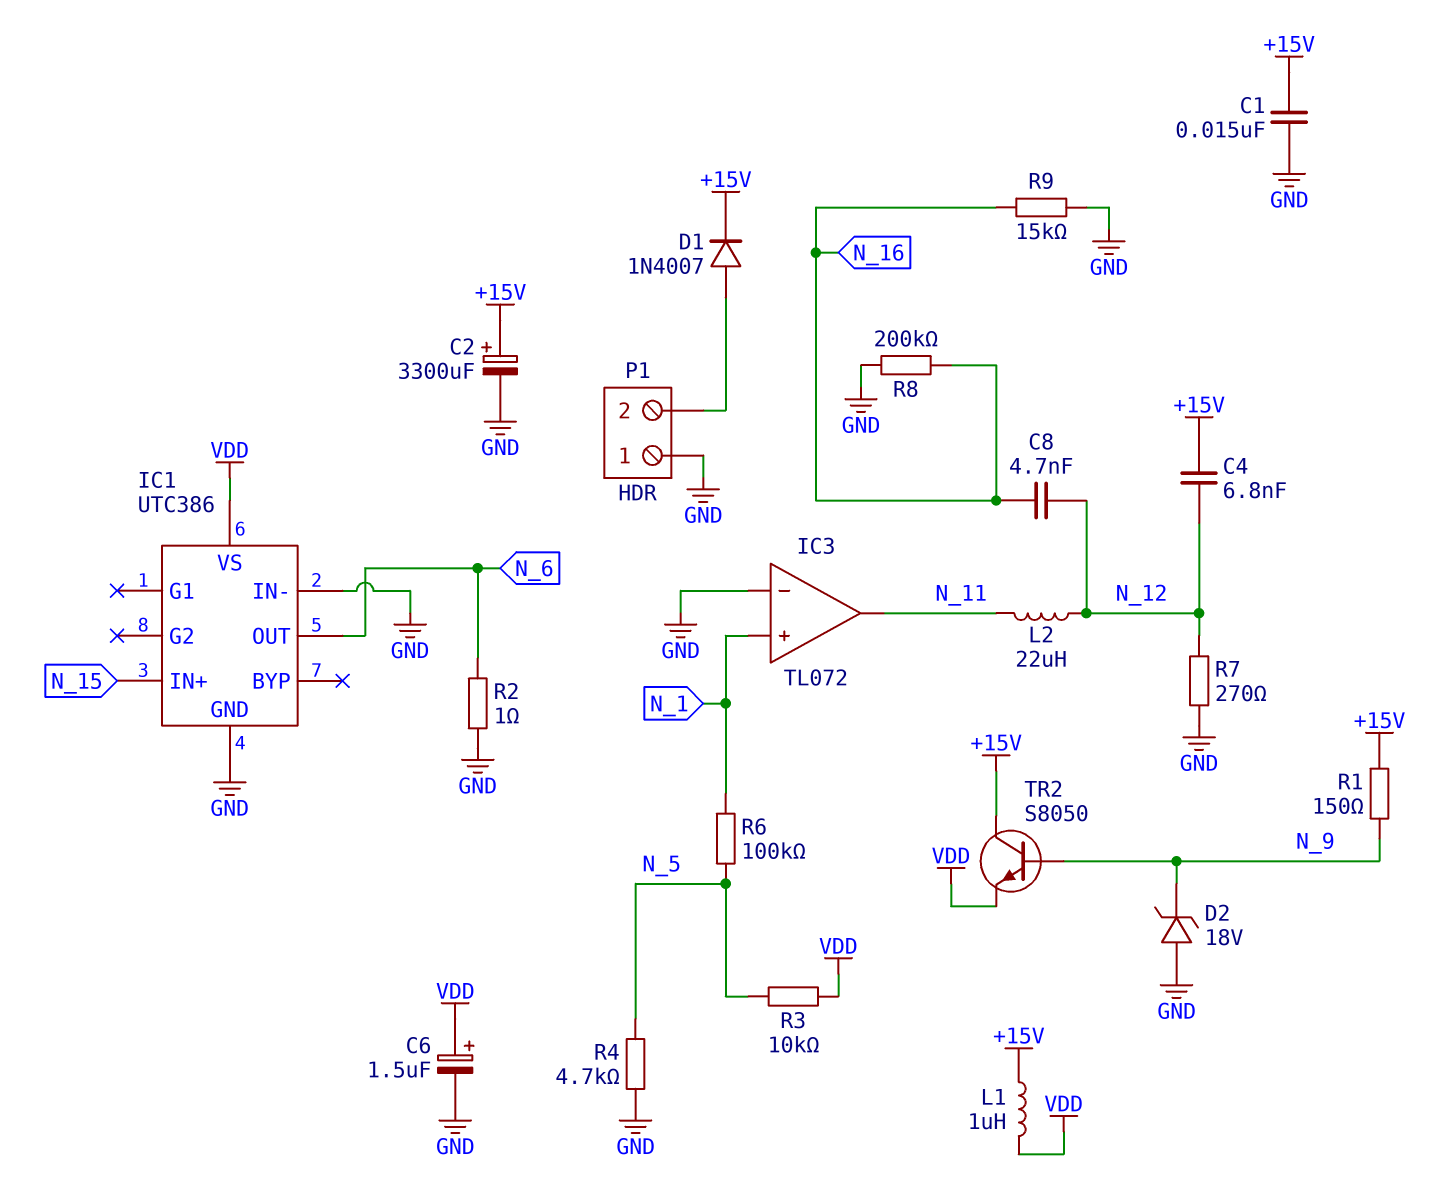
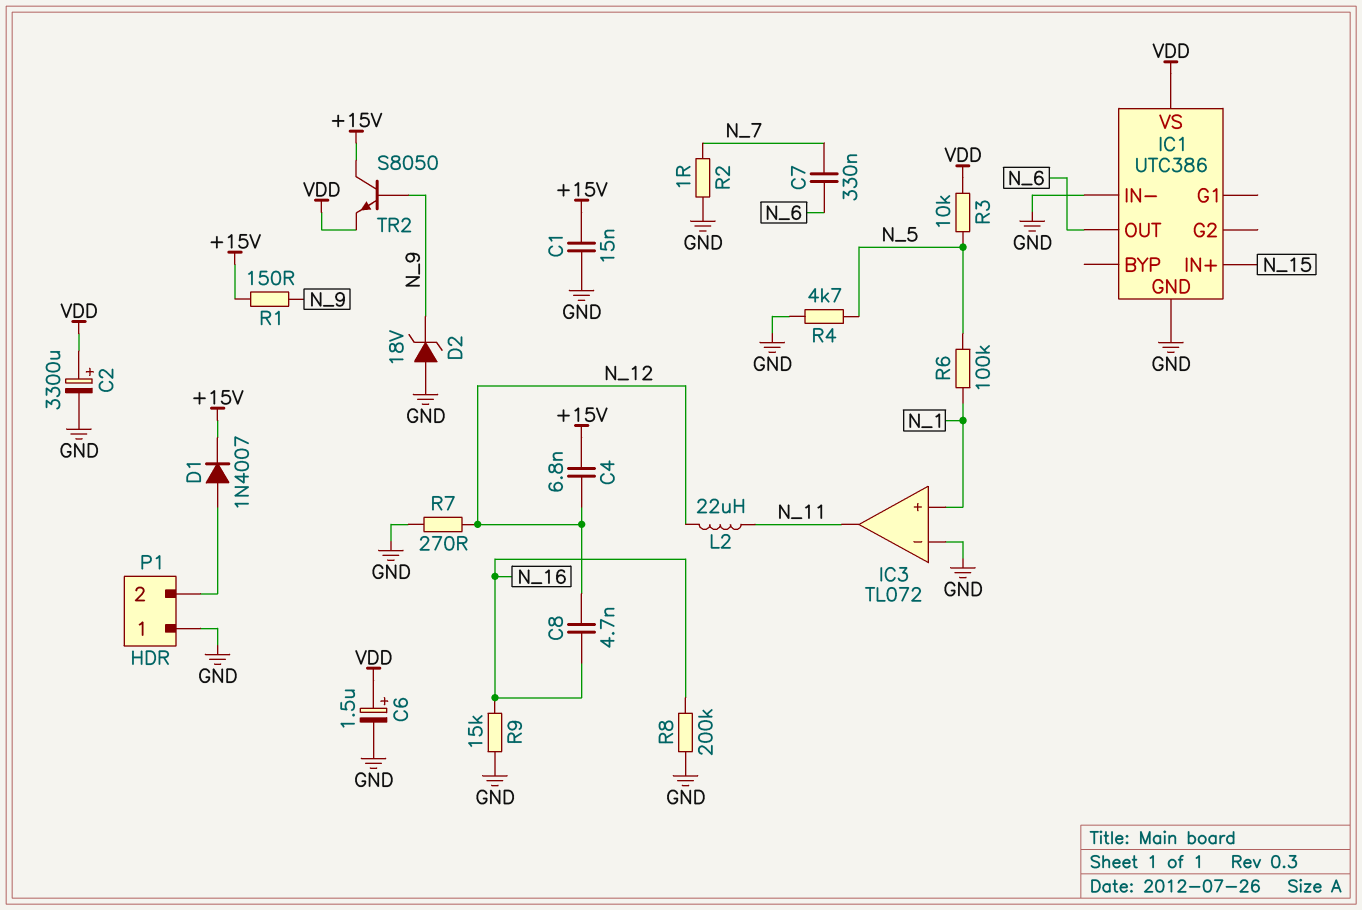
C2: 3300uF (plus +15V, minus GND) -> 3300uF (plus VDD, minus GND)
C7: none -> 330nF (N_6, N_7)
L1: 1uH (+15V, VDD) -> none
R2: 1 (GND, N_6) -> 1 (GND, N_7)

